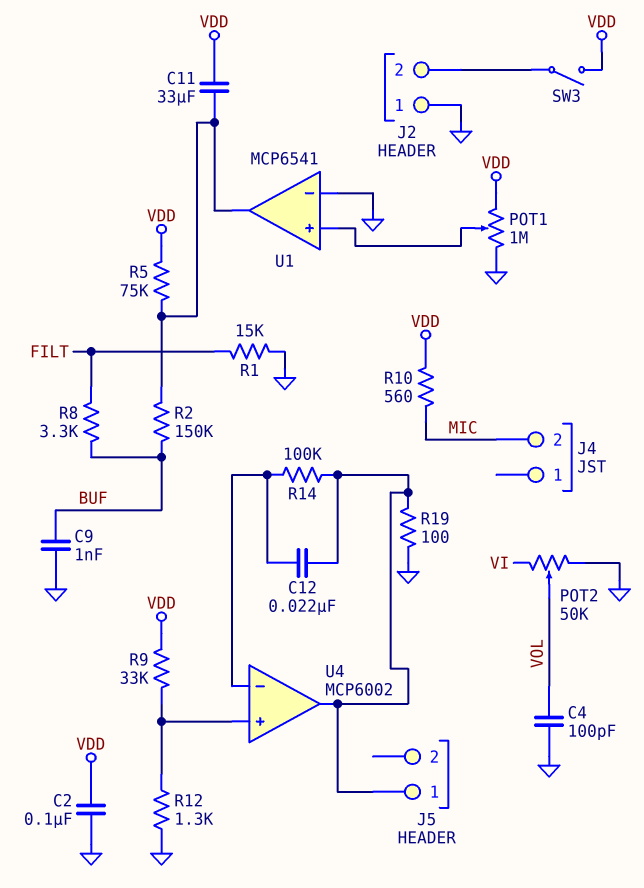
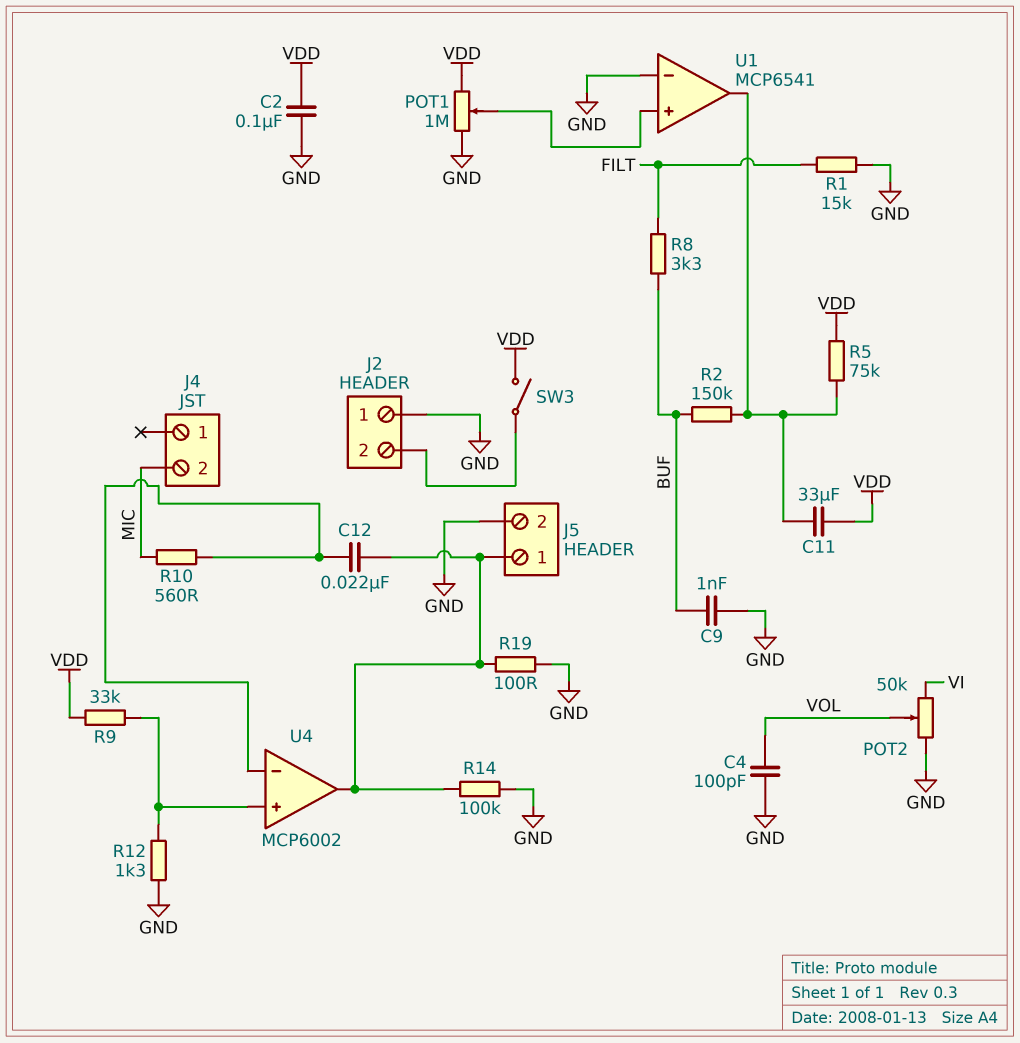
J5 pin 2: none -> GND
R10: 560 (MIC, VDD) -> 560 (MIC, U4/in-)
R14: 100k (J5/1, U4/in-) -> 100k (GND, J5/1)

